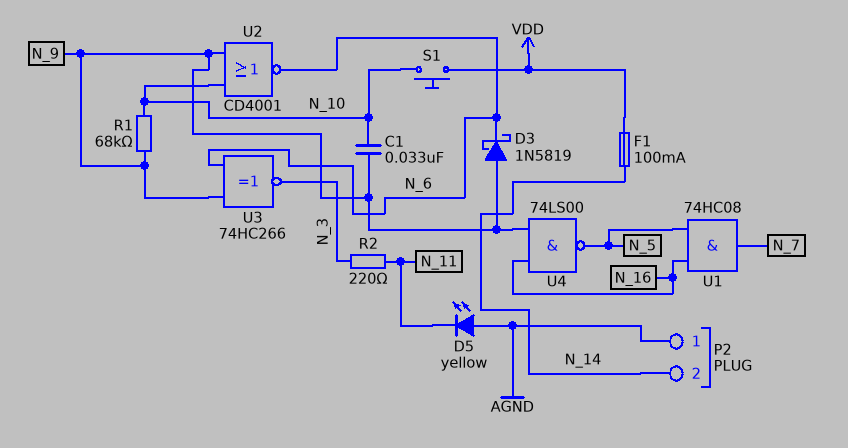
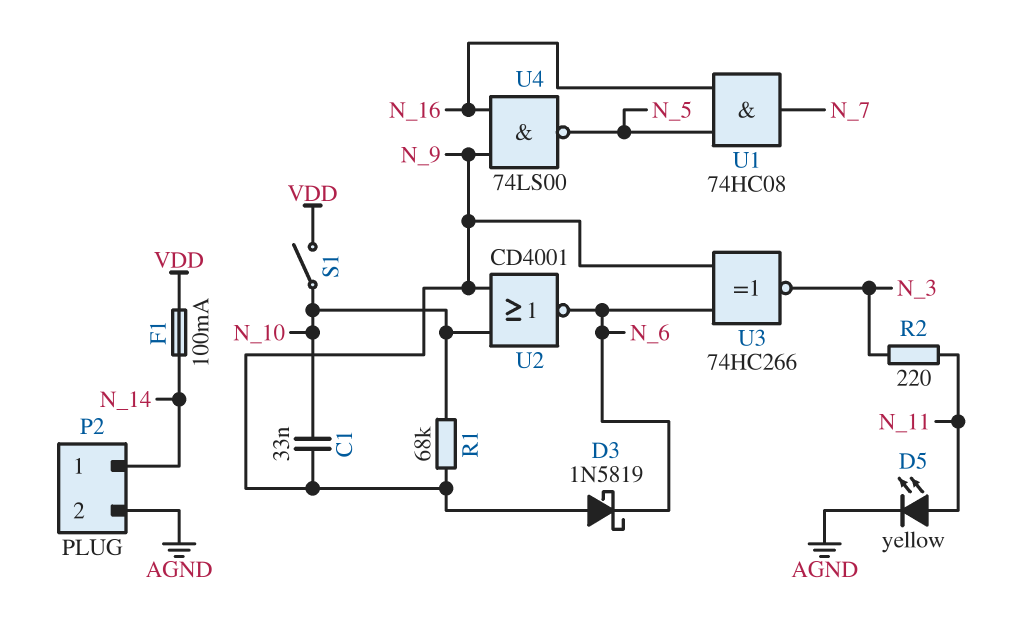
D5: LED yellow (A AGND, K N_11) -> LED yellow (A N_11, K AGND)
P2 pin 1: AGND -> N_14
P2 pin 2: N_14 -> AGND
S1: button (N_10, VDD) -> switch (N_10, VDD)

